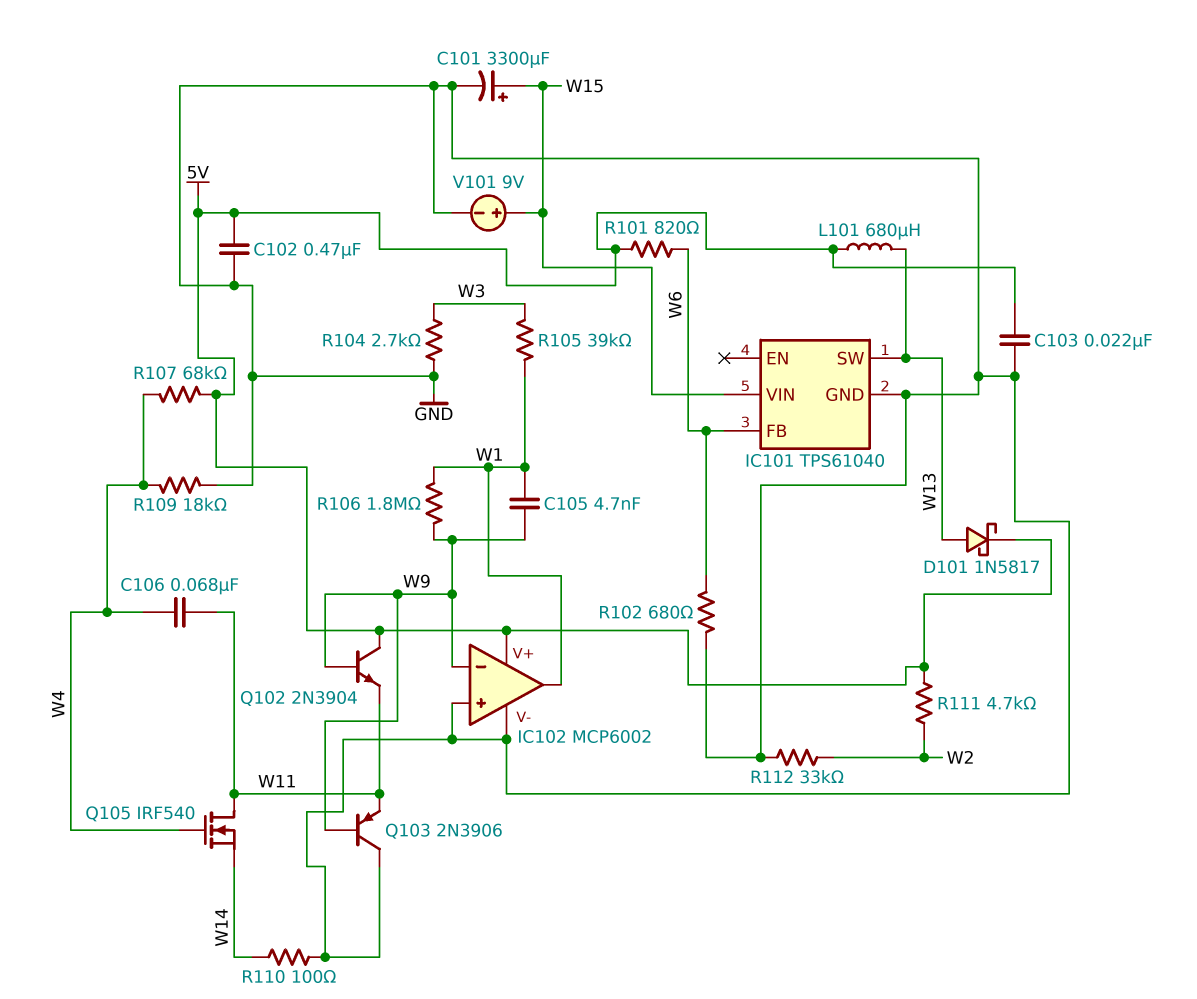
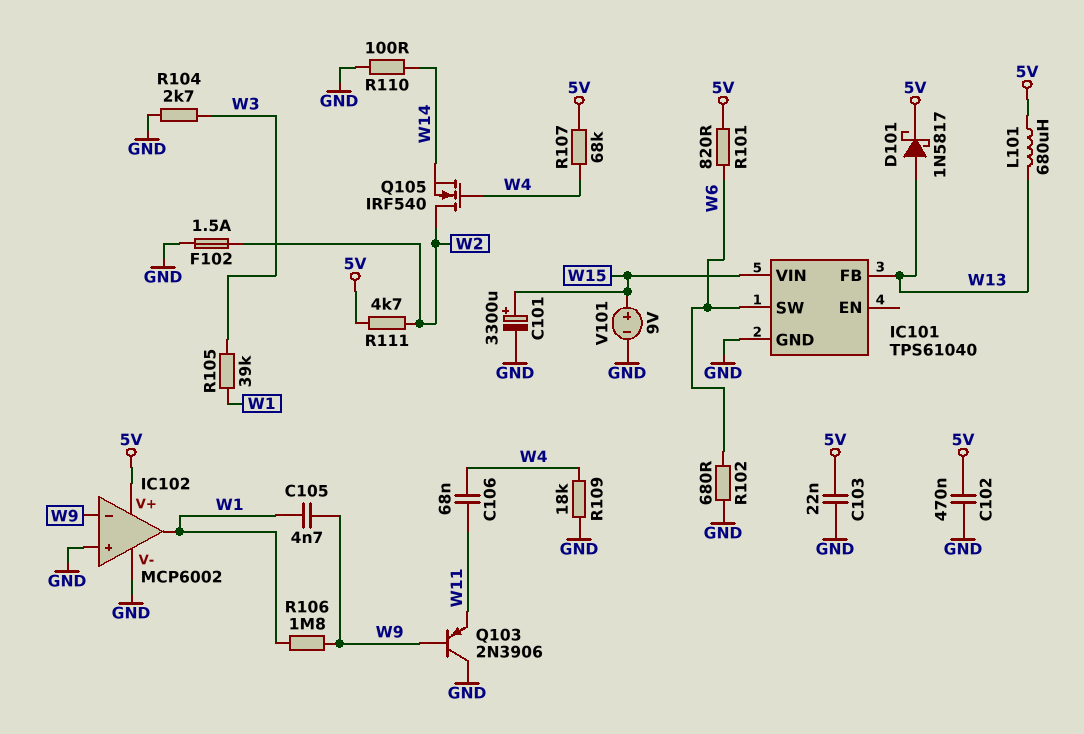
F102: none -> 1.5A (GND, W2)
IC101 pin FB: W6 -> W13
IC101 pin SW: W13 -> W6
Q102: NPN 2N3904 (B W9, C 5V, E W11) -> none
Q105: NMOS IRF540 (G W4, D W11, S W14) -> NMOS IRF540 (G W4, D W2, S W14)
R112: 33k (GND, W2) -> none

